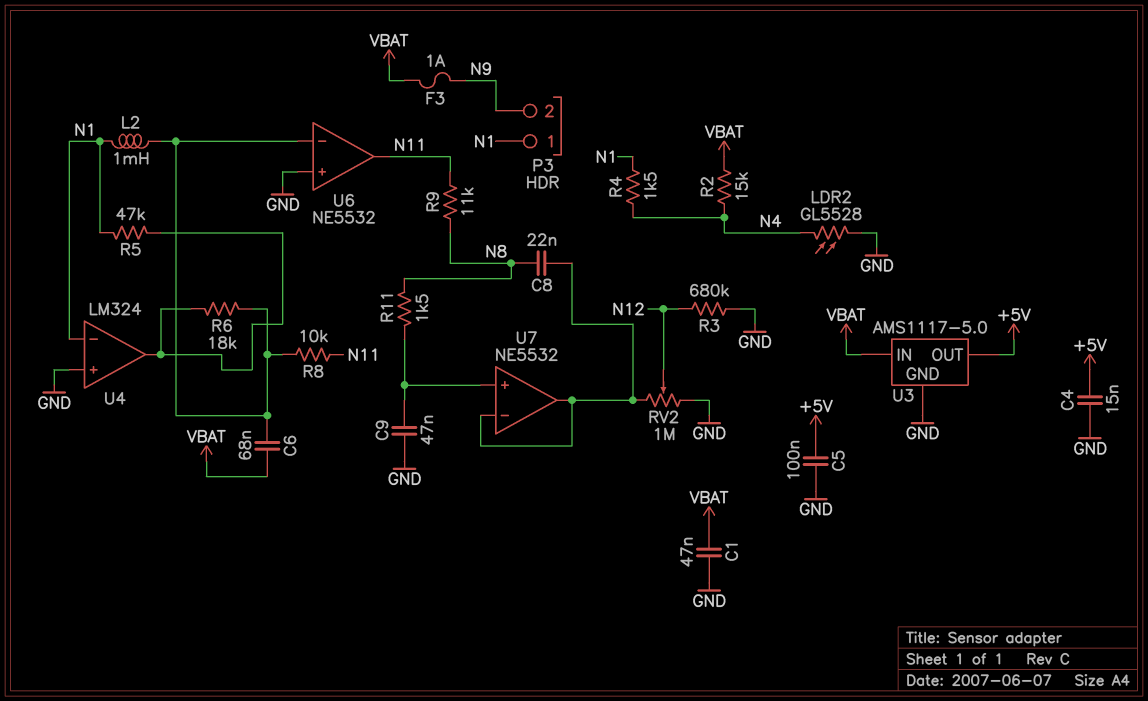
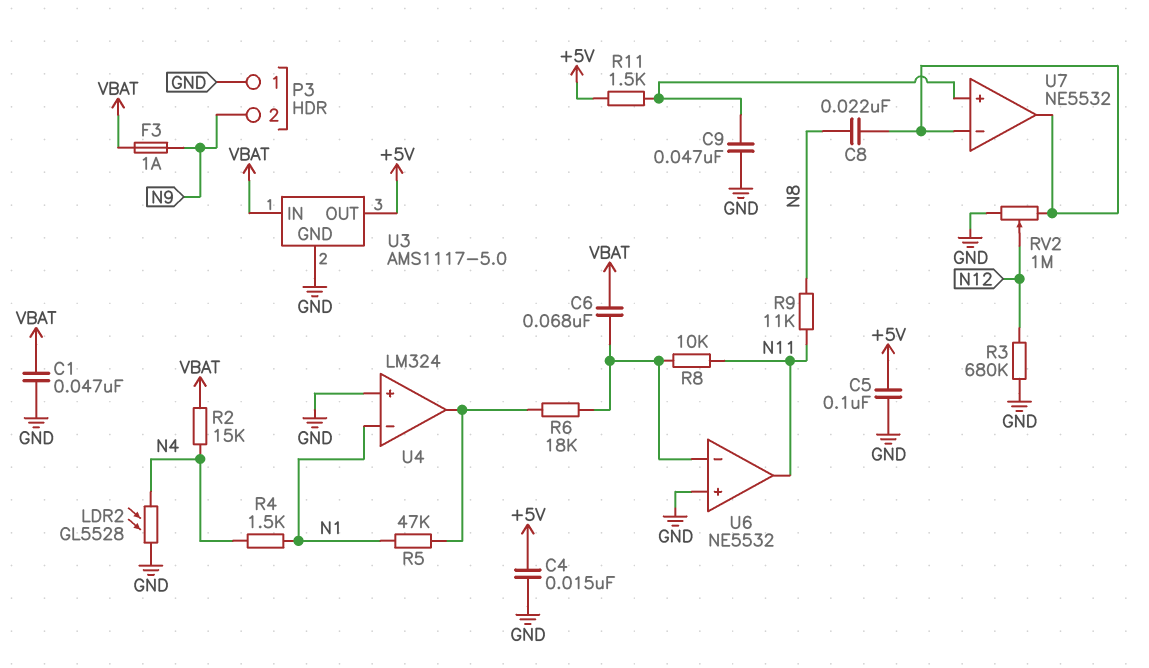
L2: 1mH (N1, U6/in-) -> none
P3 pin 1: N1 -> GND
R11: 1.5k (N8, U7/in+) -> 1.5k (+5V, U7/in+)

